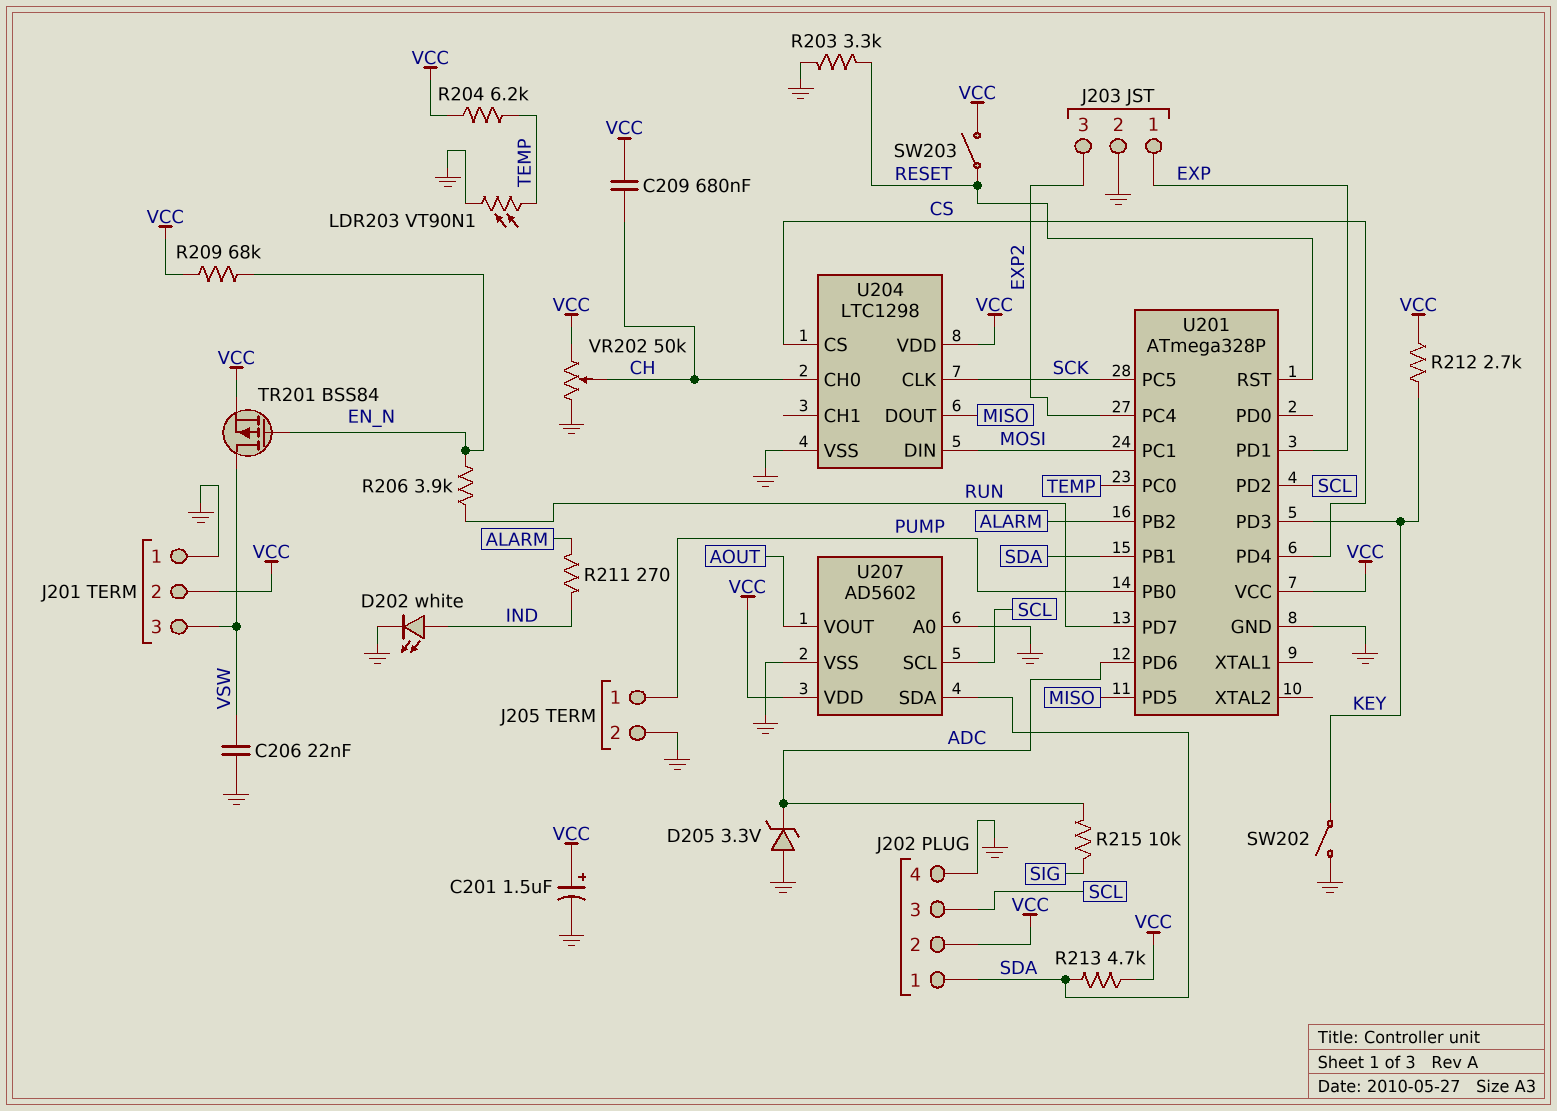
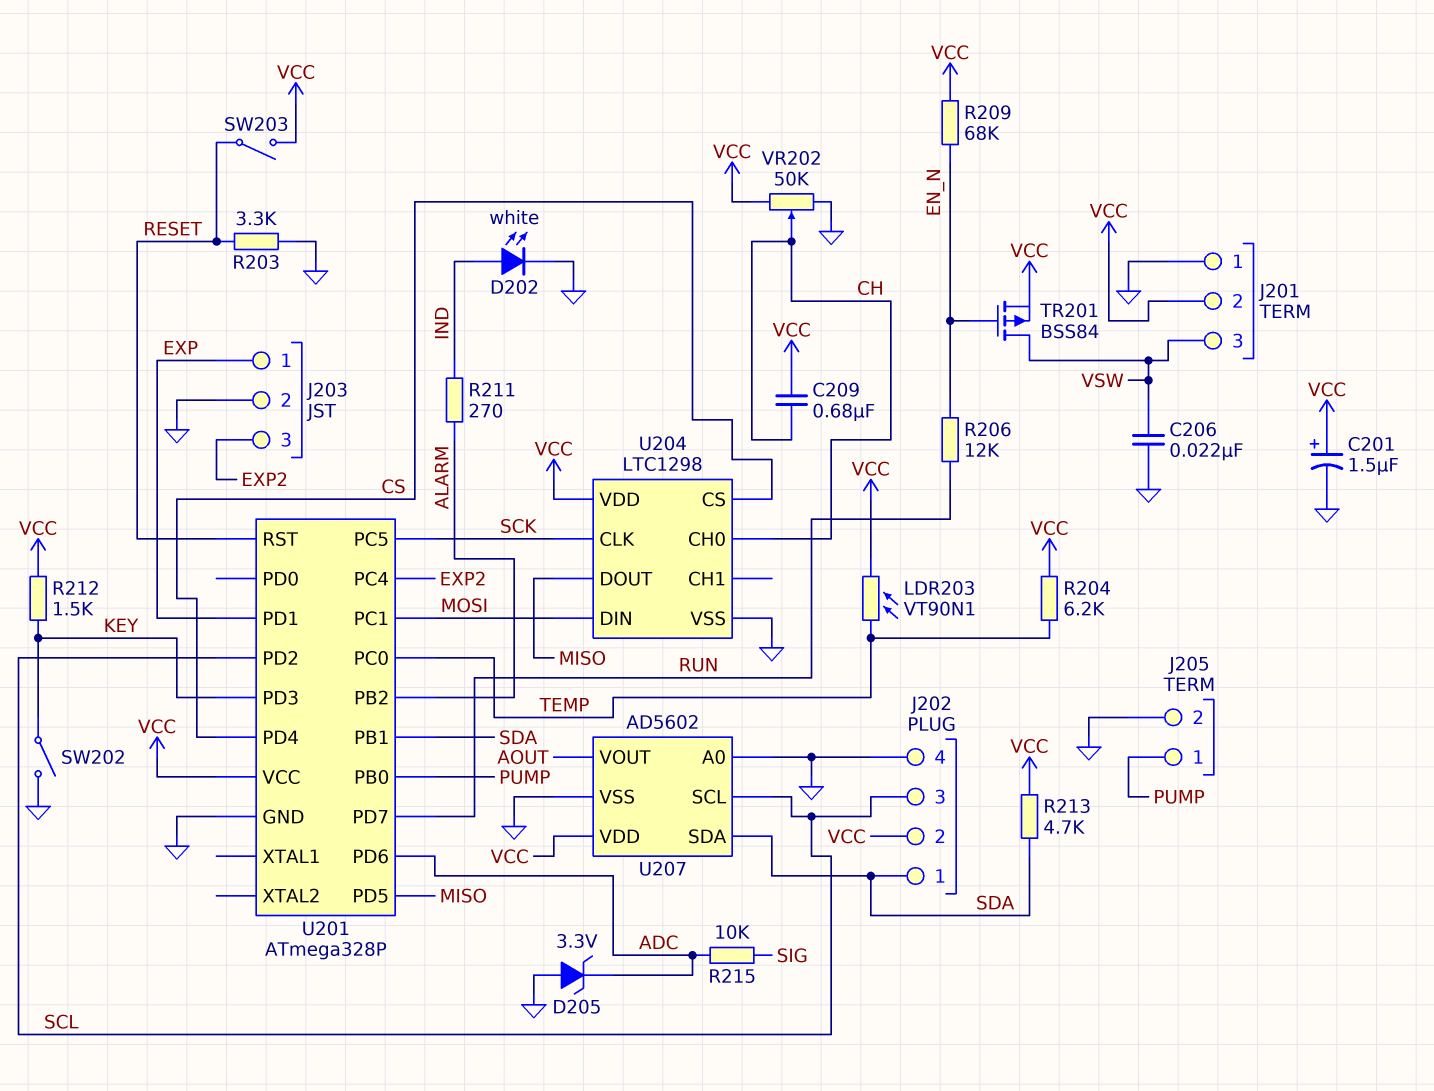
LDR203: VT90N1 (GND, TEMP) -> VT90N1 (TEMP, VCC)
R206: 3.9k (EN_N, RUN) -> 12k (EN_N, RUN)
R212: 2.7k (KEY, VCC) -> 1.5k (KEY, VCC)

